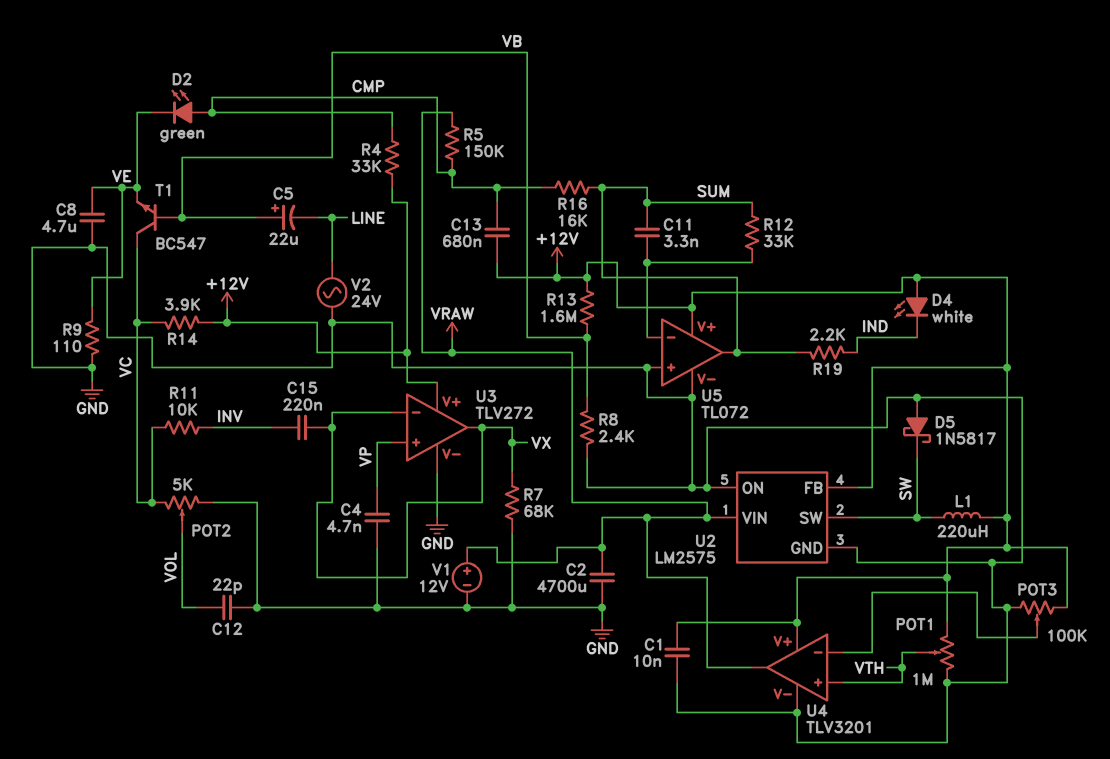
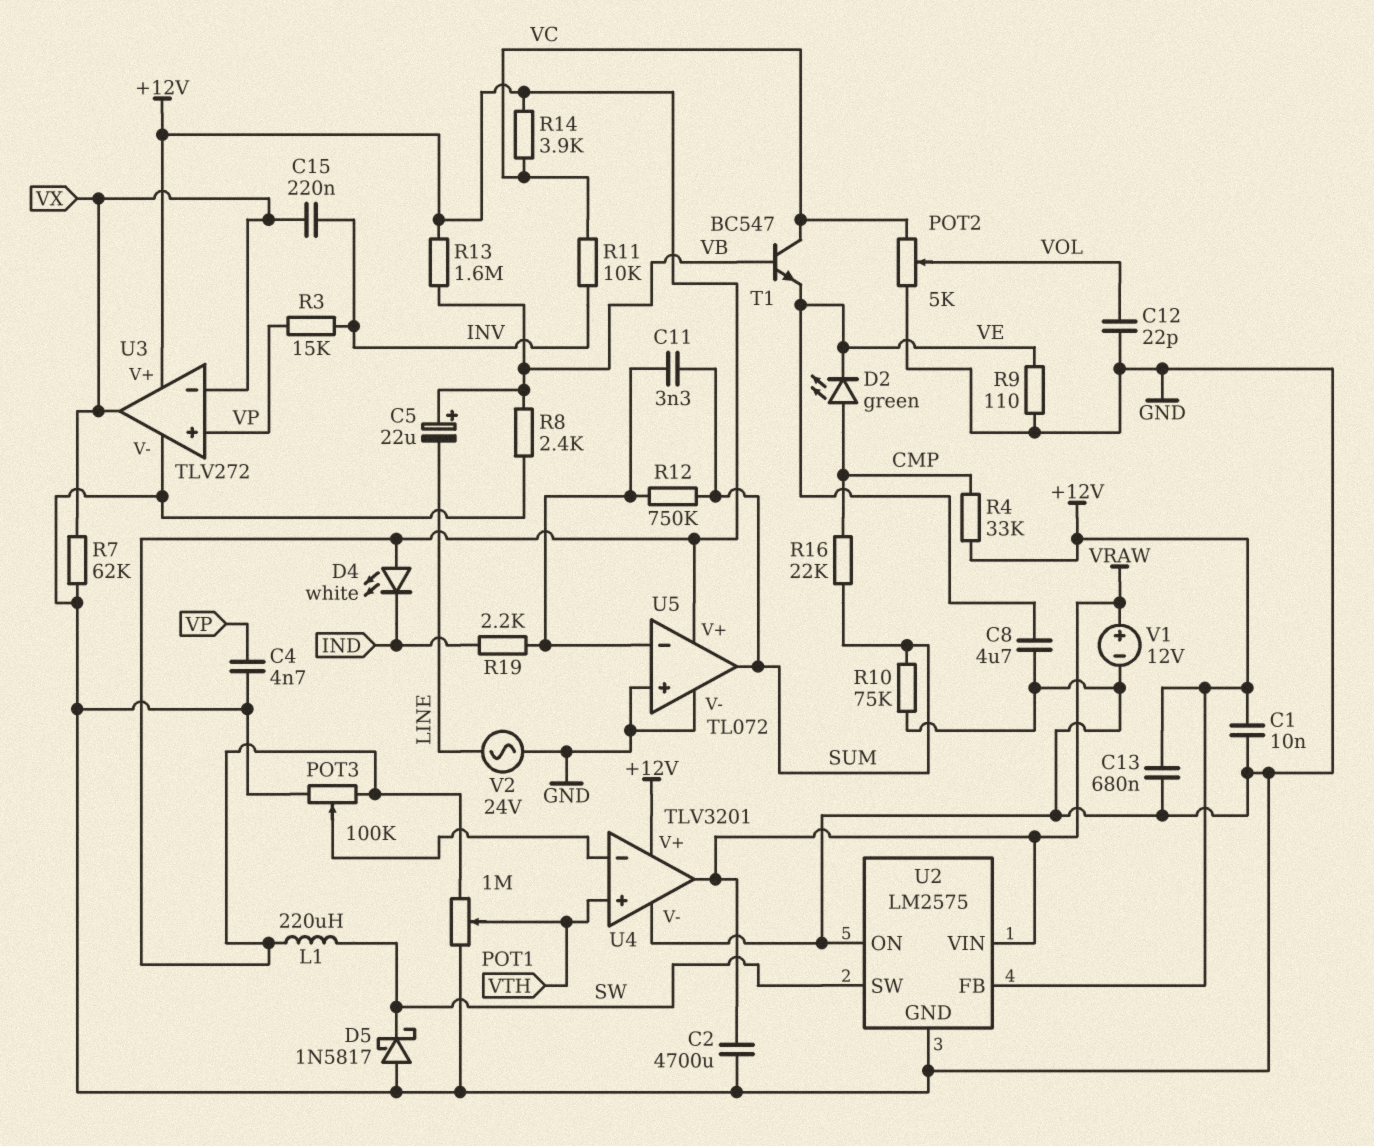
C13: 680nF (+12V, CMP) -> 680nF (+12V, GND)
R3: none -> 15k (INV, VP)
R5: 150k (CMP, VRAW) -> none
R7: 68k (GND, VX) -> 62k (GND, VX)
R10: none -> 75k (GND, SUM)
R12: 33k (SUM, U5/in-) -> 750k (SUM, U5/in-)
R16: 16k (CMP, SUM) -> 22k (CMP, SUM)
R19: 2.2k (IND, SUM) -> 2.2k (IND, U5/in-)

